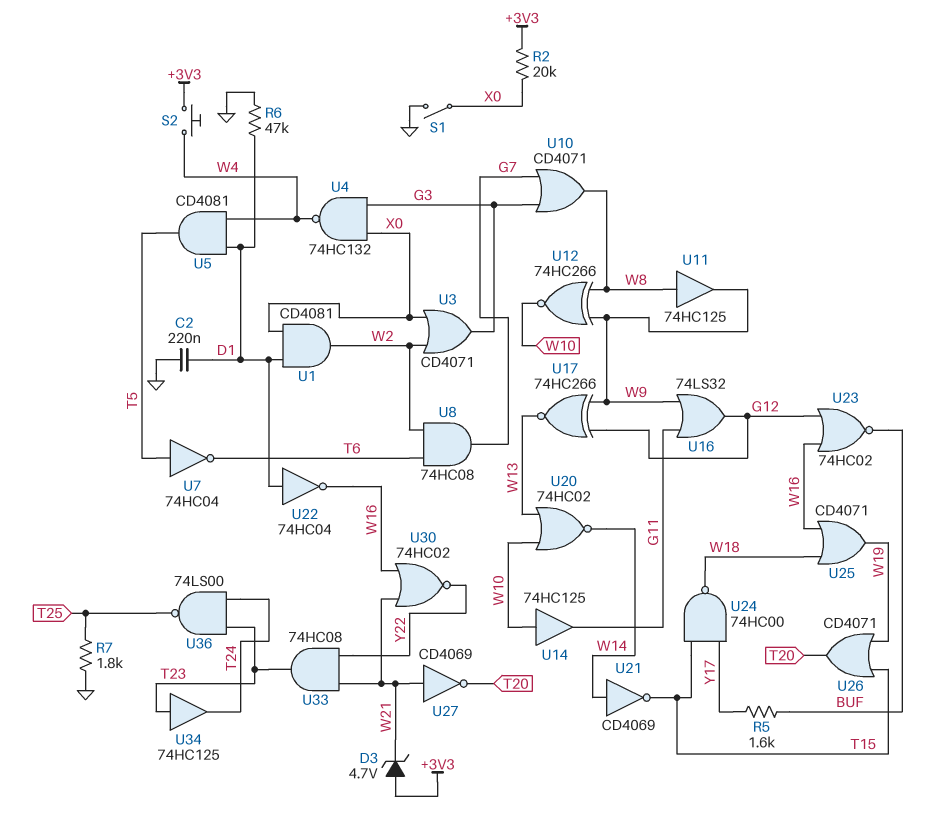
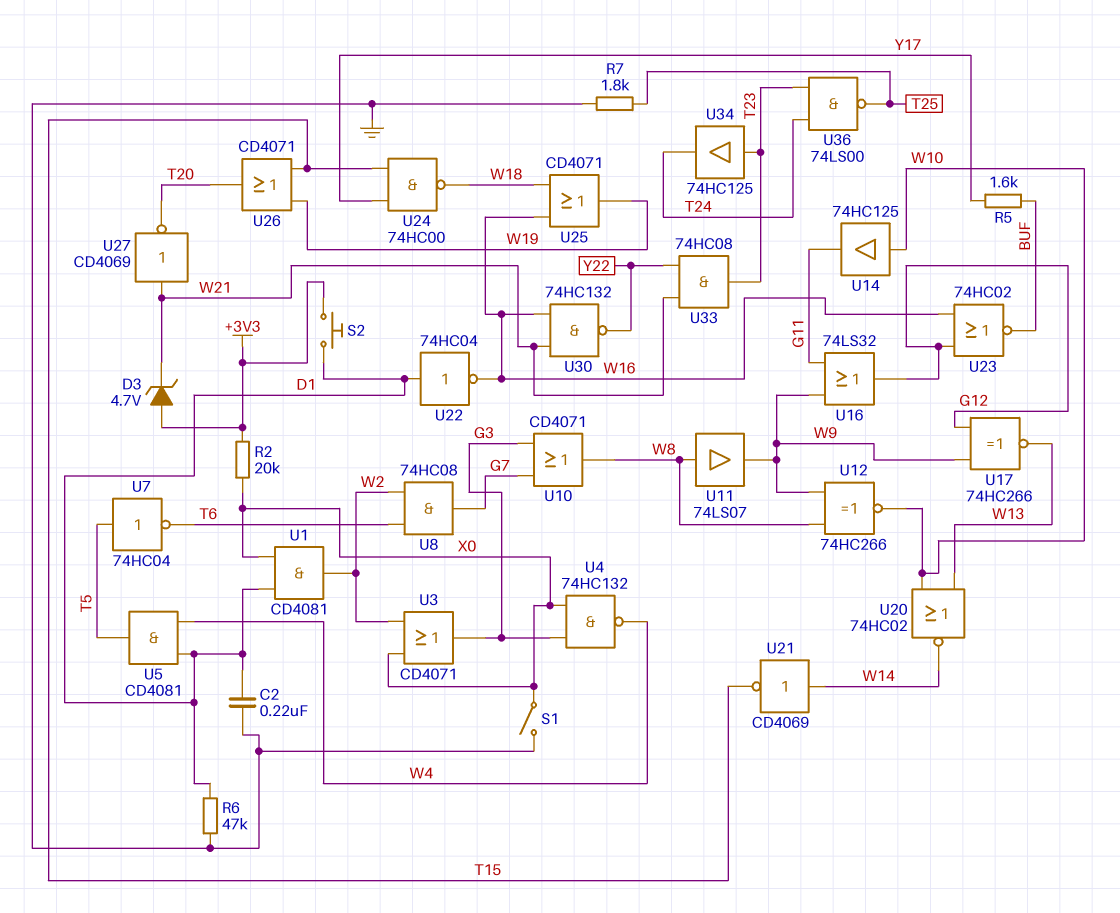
S2: button (+3V3, W4) -> button (+3V3, D1)
U11: buffer 74HC125 (in W8, out W9) -> buffer 74LS07 (in W8, out W9)
U30: NOR 74HC02 (in W16, in W21, out Y22) -> NAND 74HC132 (in W16, in W21, out Y22)

